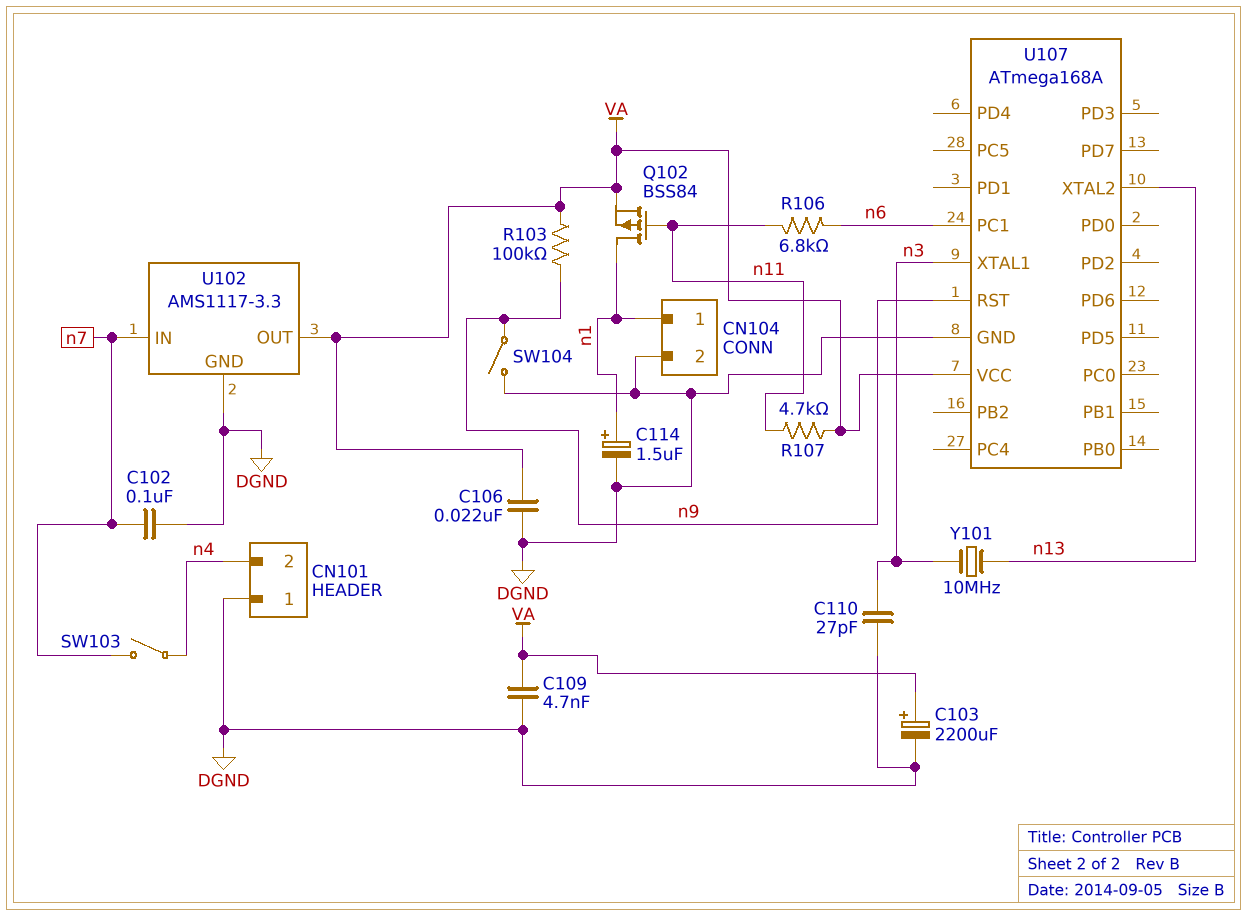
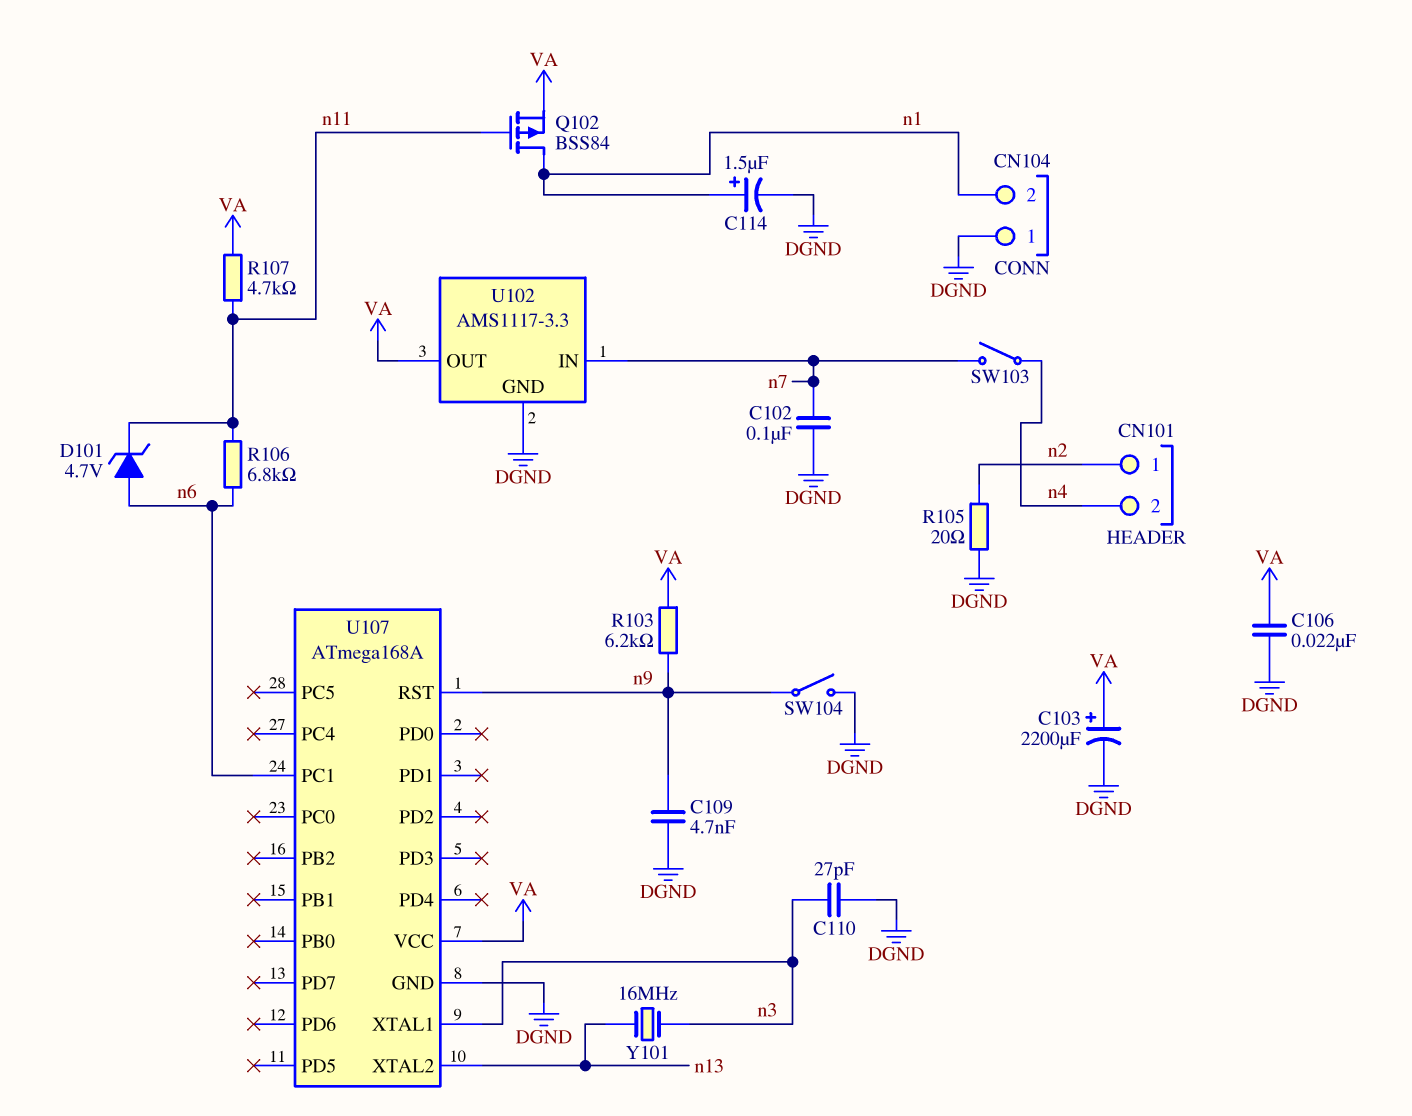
C109: 4.7nF (DGND, VA) -> 4.7nF (DGND, n9)
CN101 pin 1: DGND -> n2
CN104 pin 1: n1 -> DGND
CN104 pin 2: DGND -> n1
D101: none -> zener 4.7V (A n6, K n11)
R103: 100k (VA, n9) -> 6.2k (VA, n9)
R105: none -> 20 (DGND, n2)
Y101: 10MHz (n3, n13) -> 16MHz (n3, n13)

